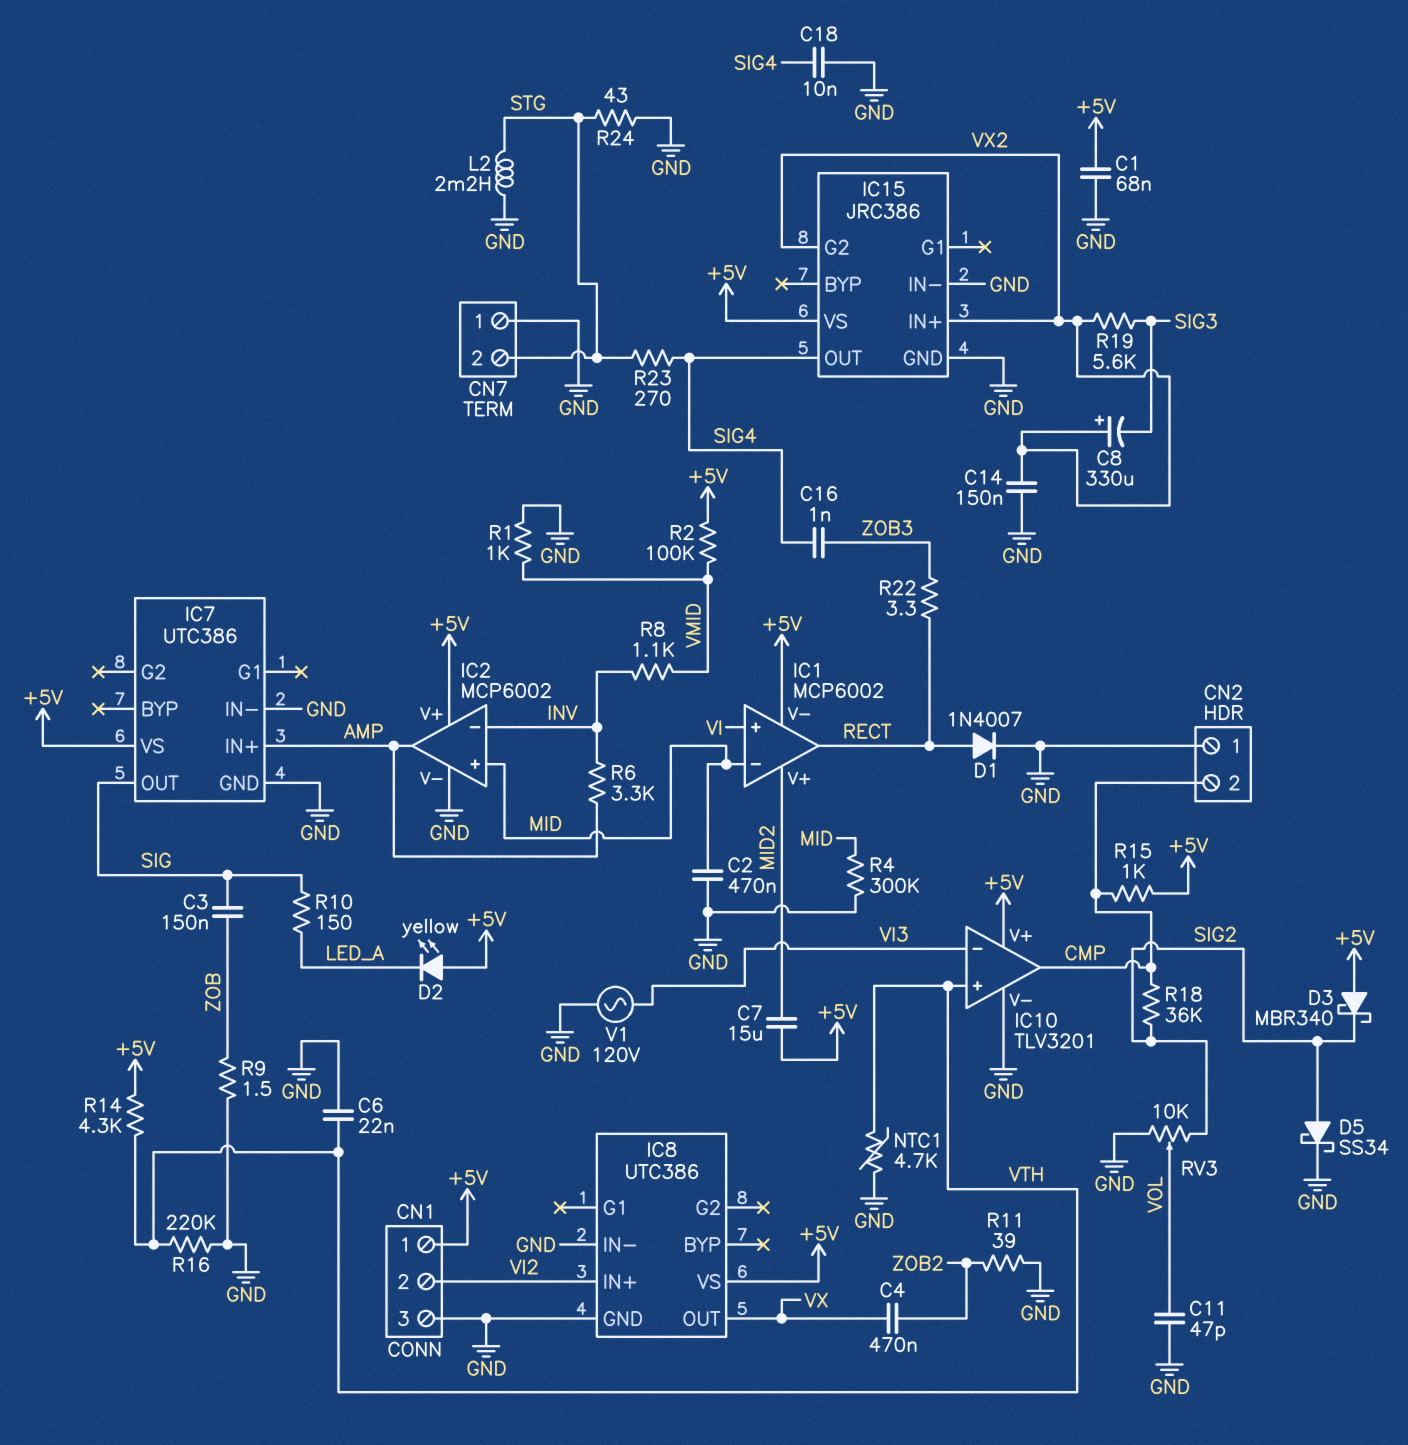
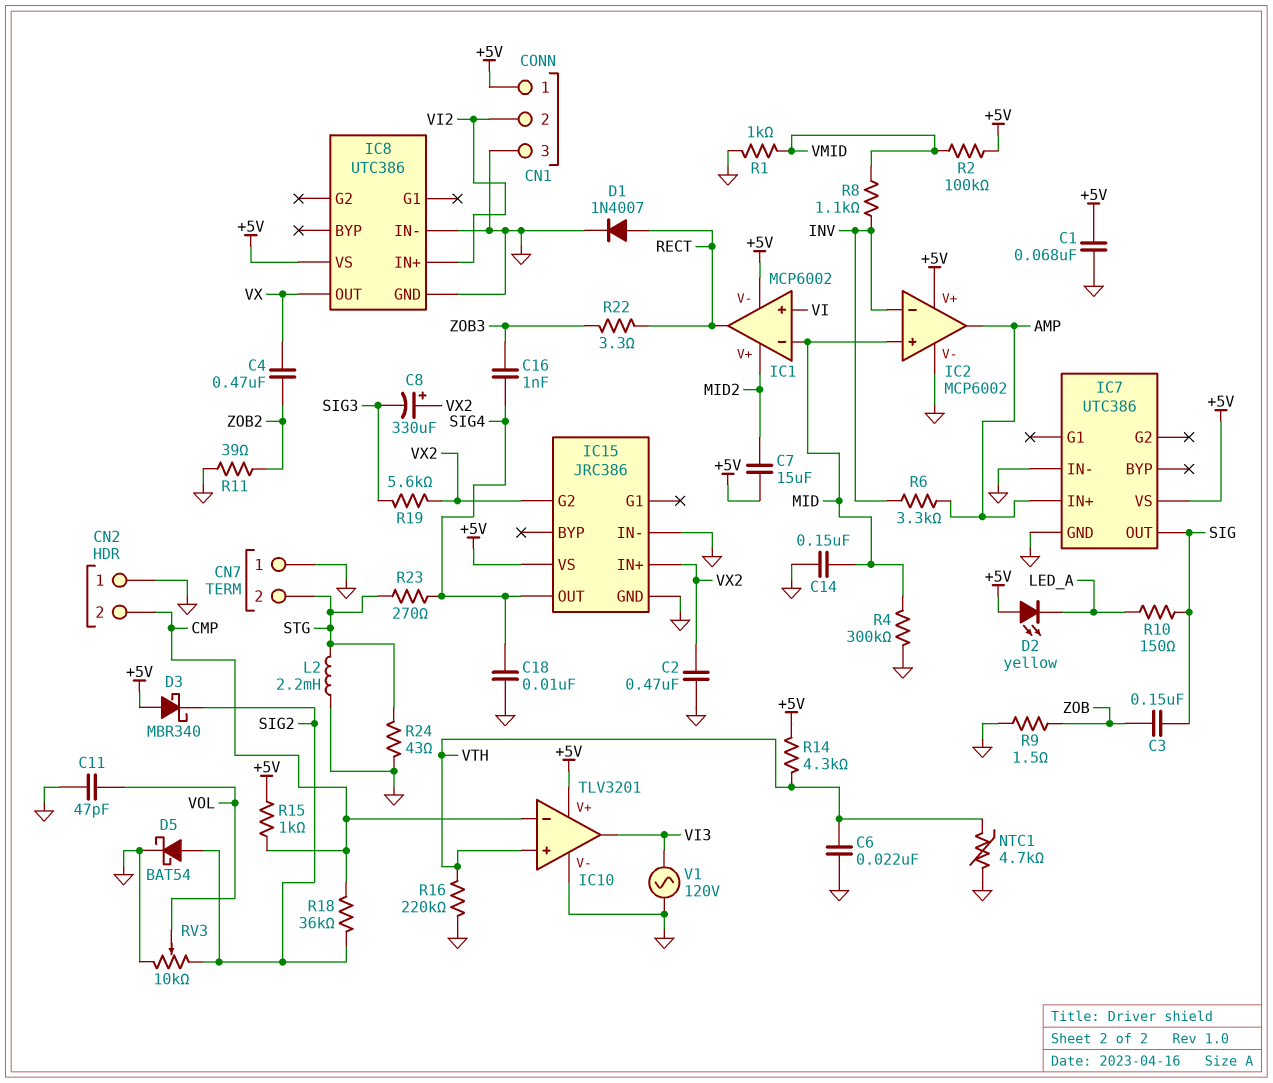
C2: 470nF (GND, MID) -> 470nF (GND, VX2)
C14: 150nF (GND, VX2) -> 150nF (GND, MID)
D5: schottky SS34 (A SIG2, K GND) -> schottky BAT54 (A SIG2, K GND)
IC10 pin in-: VI3 -> CMP
IC10 pin out: CMP -> VI3

